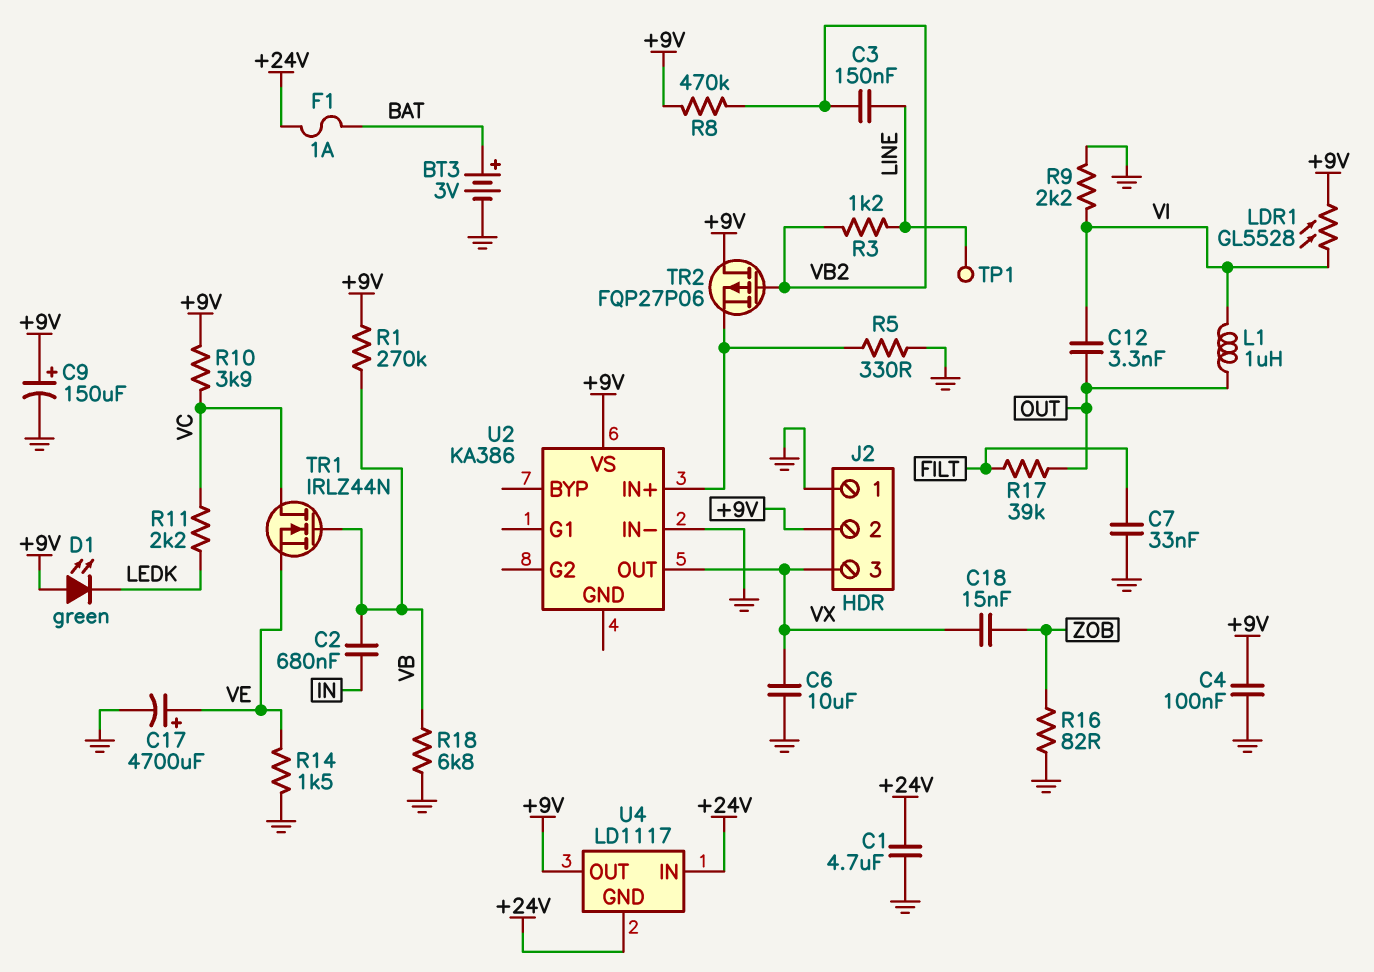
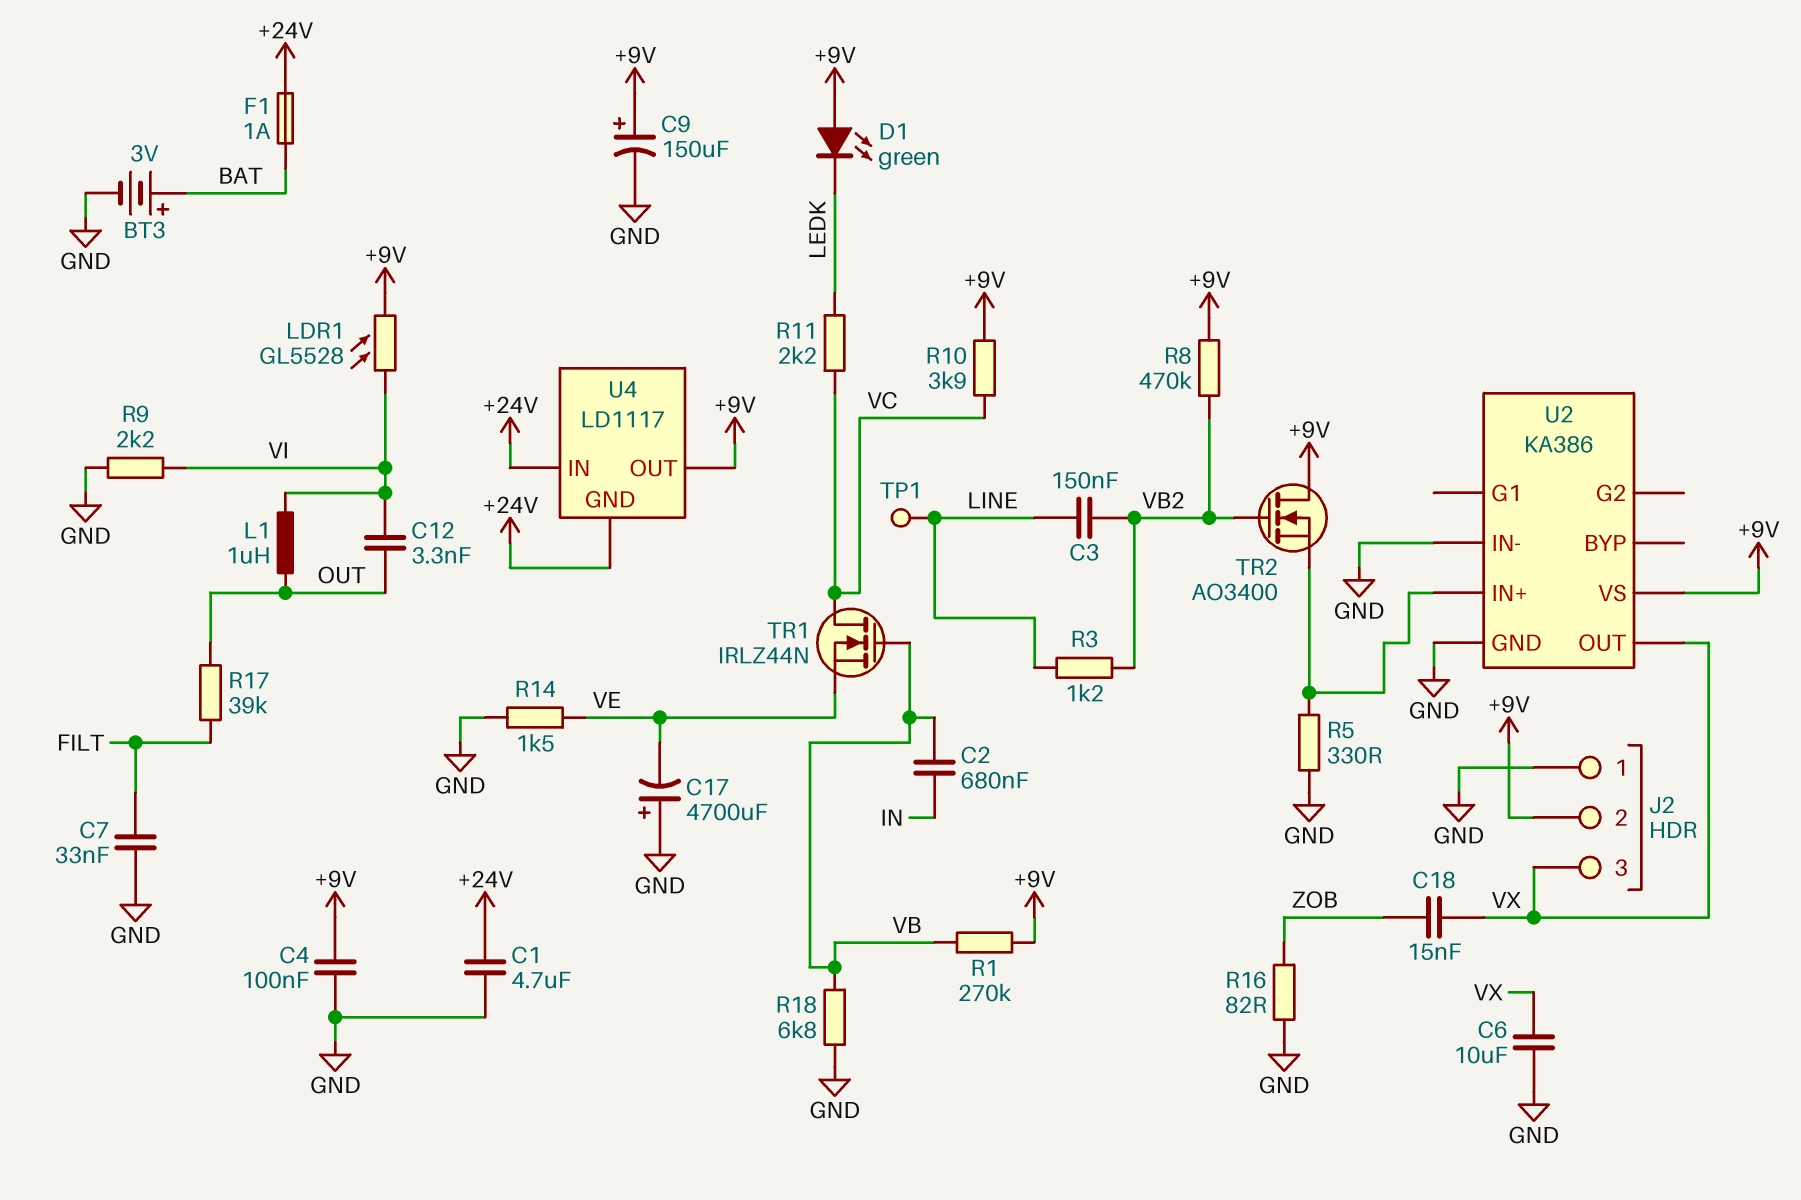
C17: 4700uF (plus VE, minus GND) -> 4700uF (plus GND, minus VE)
TR2: PMOS FQP27P06 (G VB2, D +9V, S U2/IN+) -> NMOS AO3400 (G VB2, D +9V, S U2/IN+)
U2 pin GND: none -> GND

